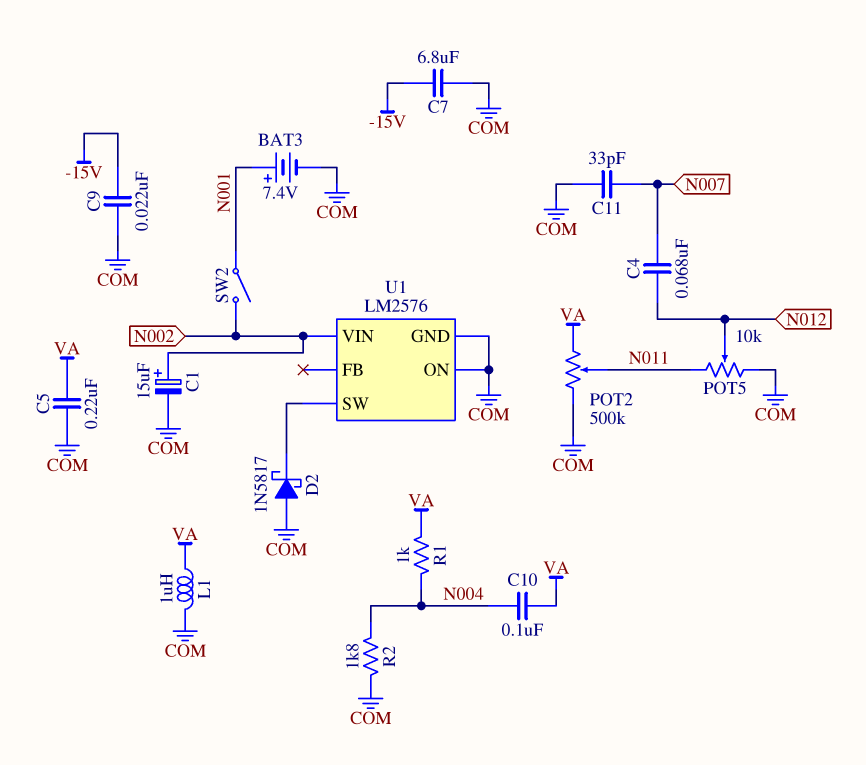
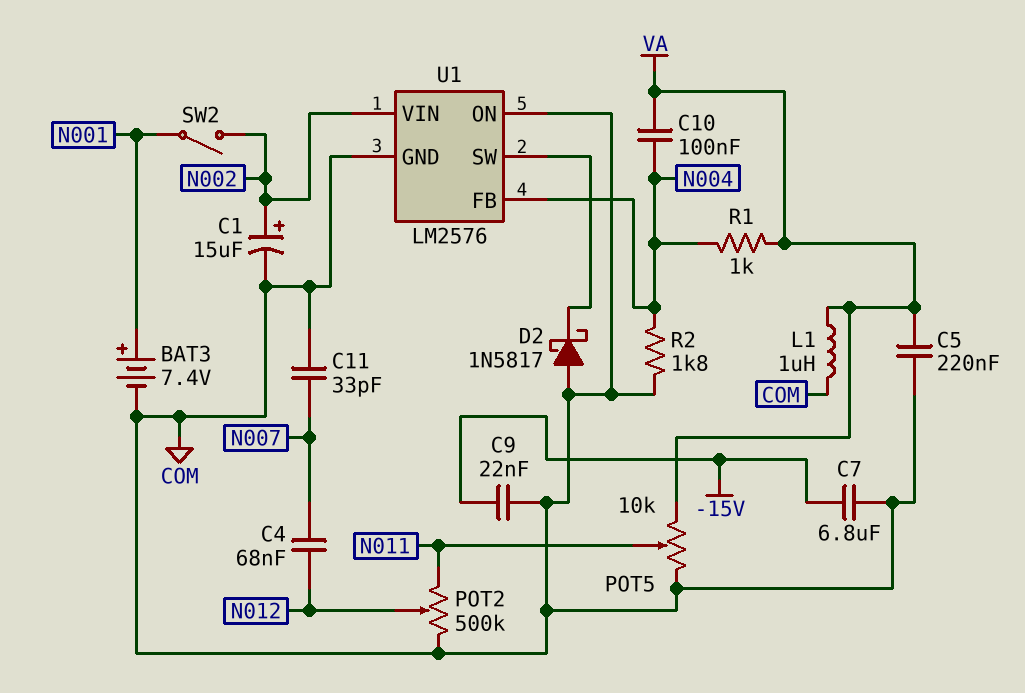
POT2: 500k (COM, VA, wiper N011) -> 500k (COM, N011, wiper N012)
POT5: 10k (COM, N011, wiper N012) -> 10k (COM, VA, wiper N011)
U1 pin FB: none -> N004

